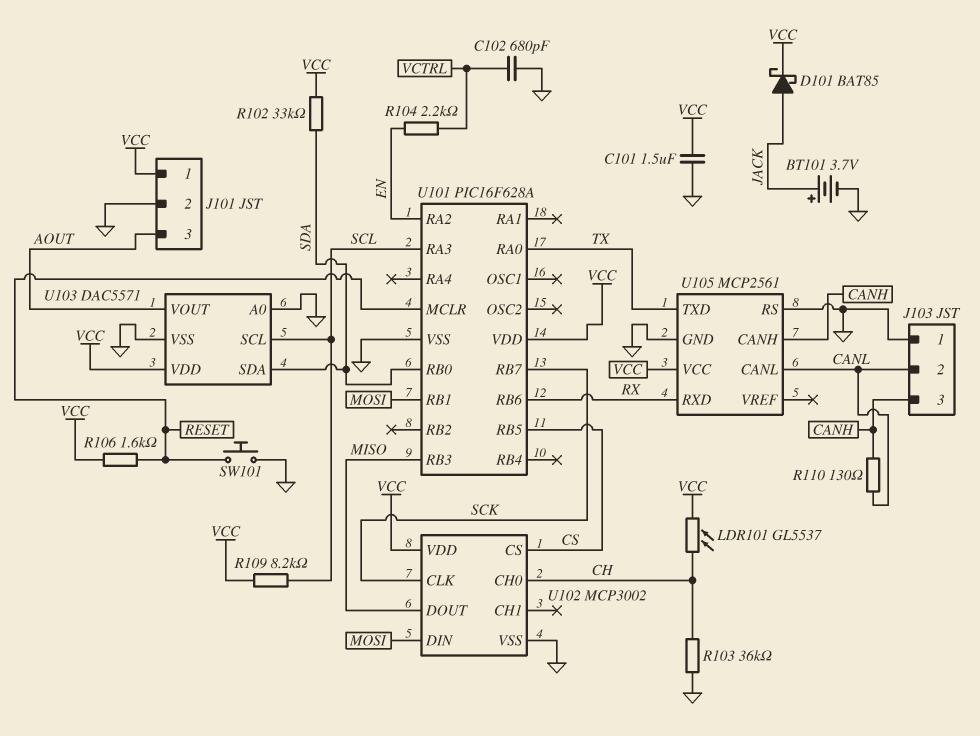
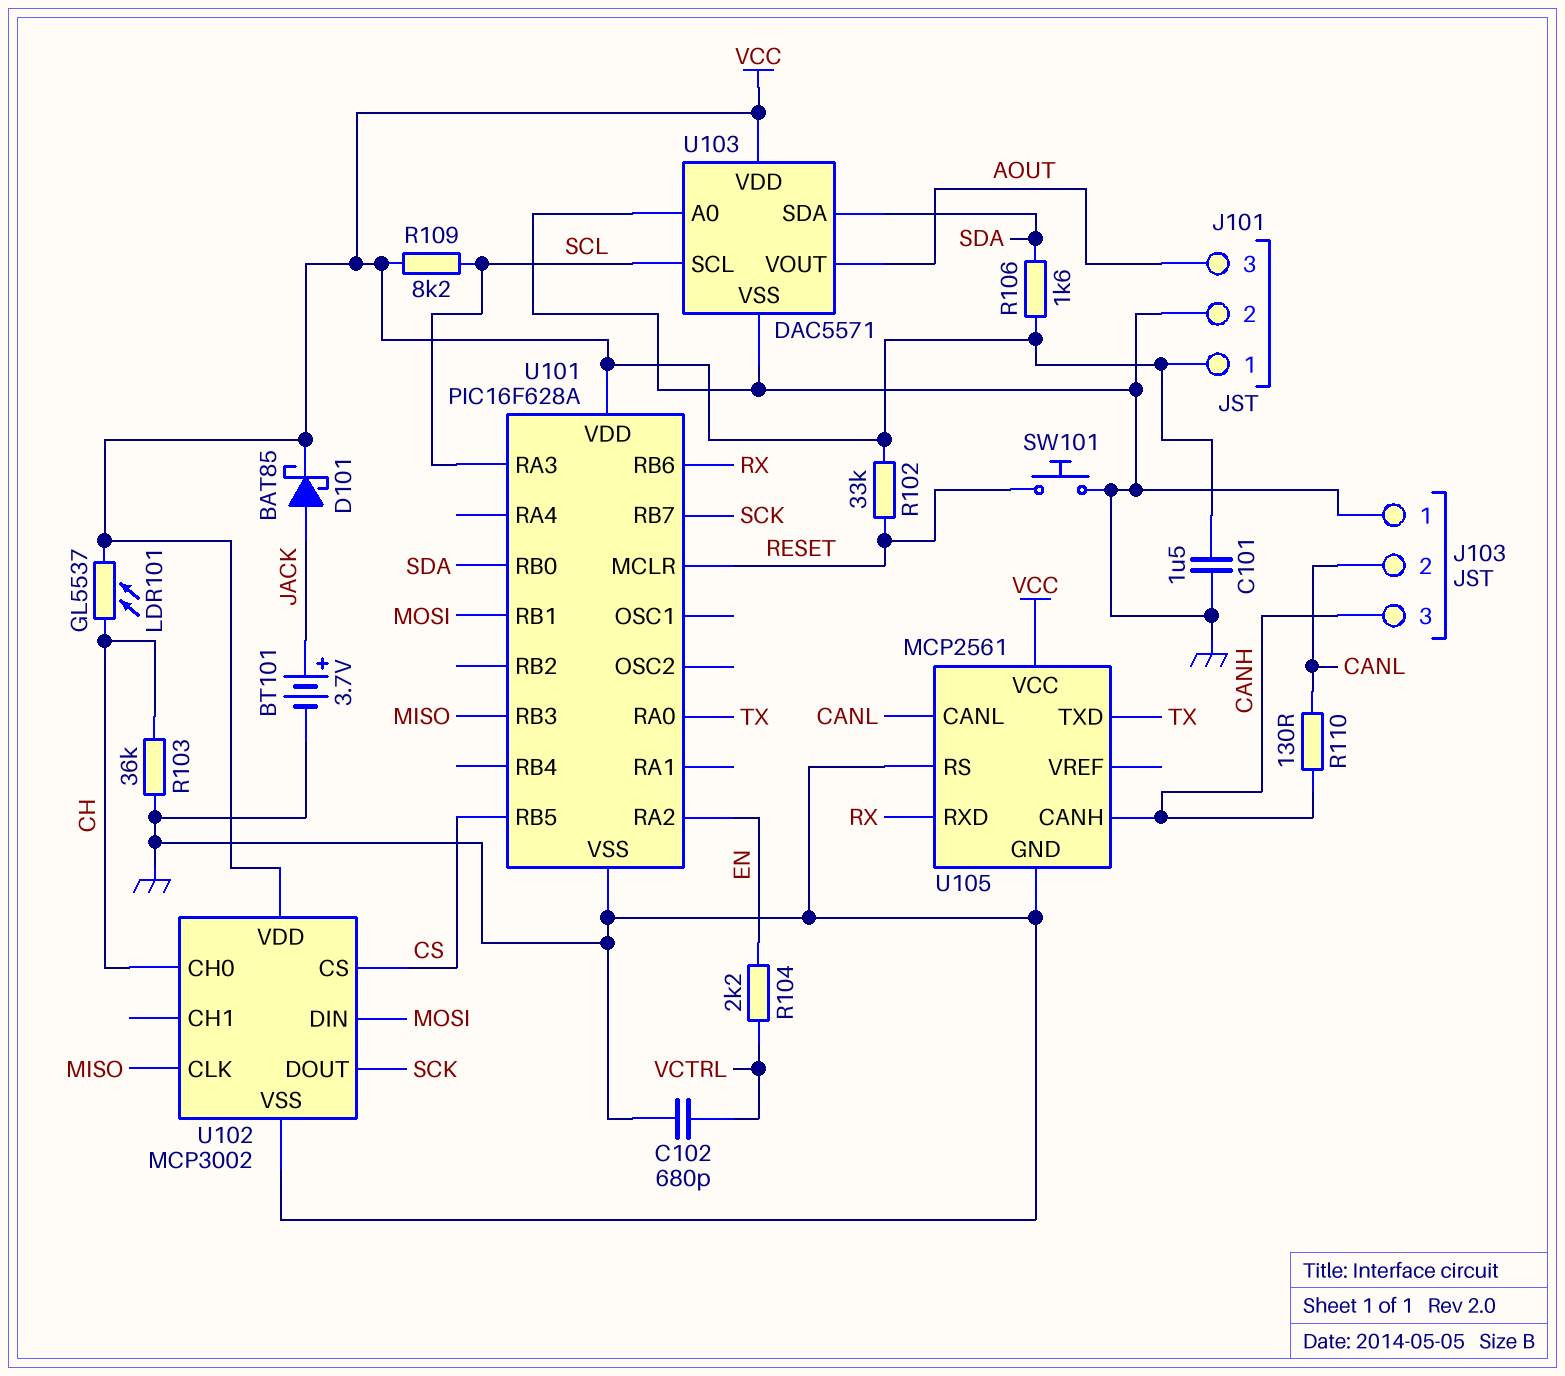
R102: 33k (SDA, VCC) -> 33k (RESET, VCC)
R106: 1.6k (RESET, VCC) -> 1.6k (SDA, VCC)
U102 pin CLK: SCK -> MISO
U102 pin DOUT: MISO -> SCK

